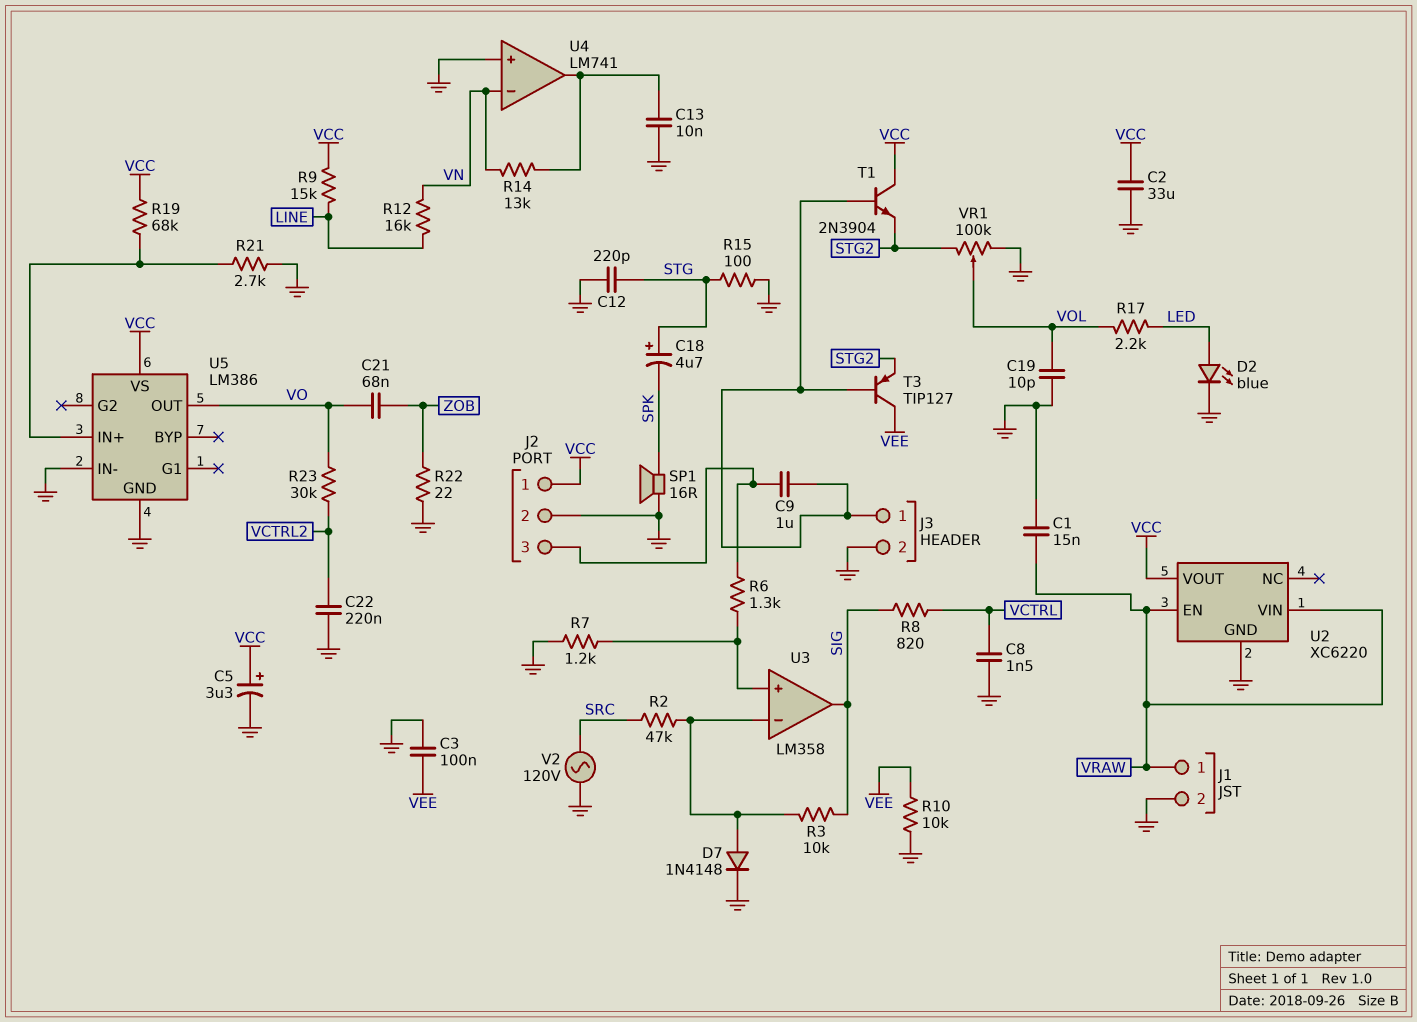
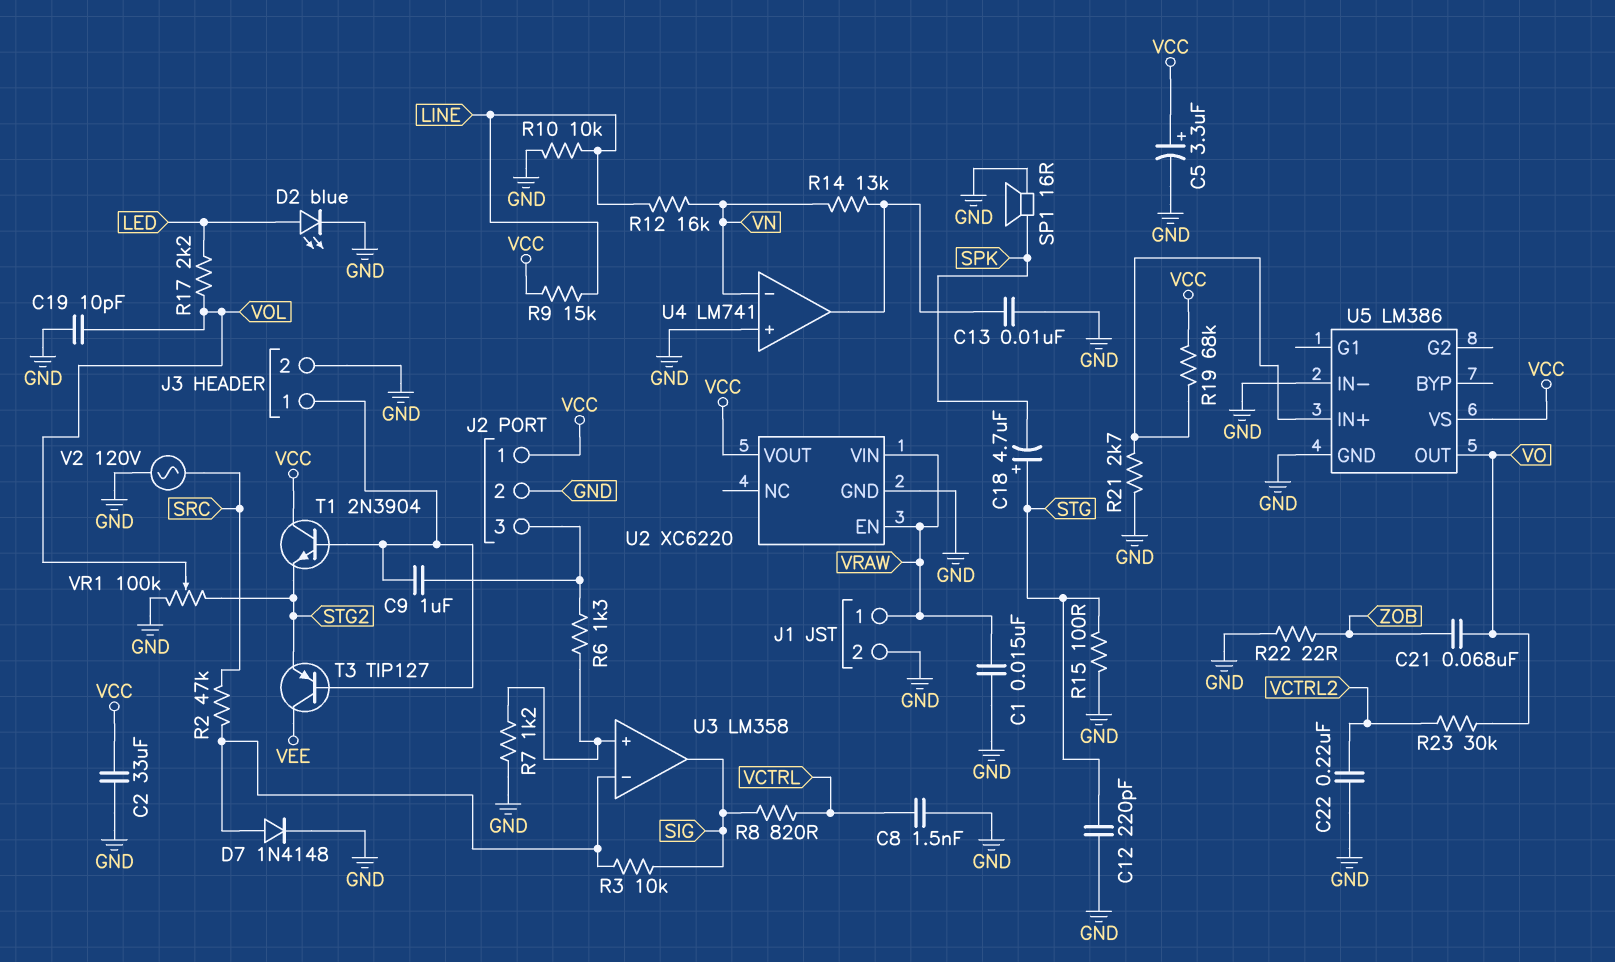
C3: 100nF (GND, VEE) -> none
R10: 10k (GND, VEE) -> 10k (GND, LINE)

